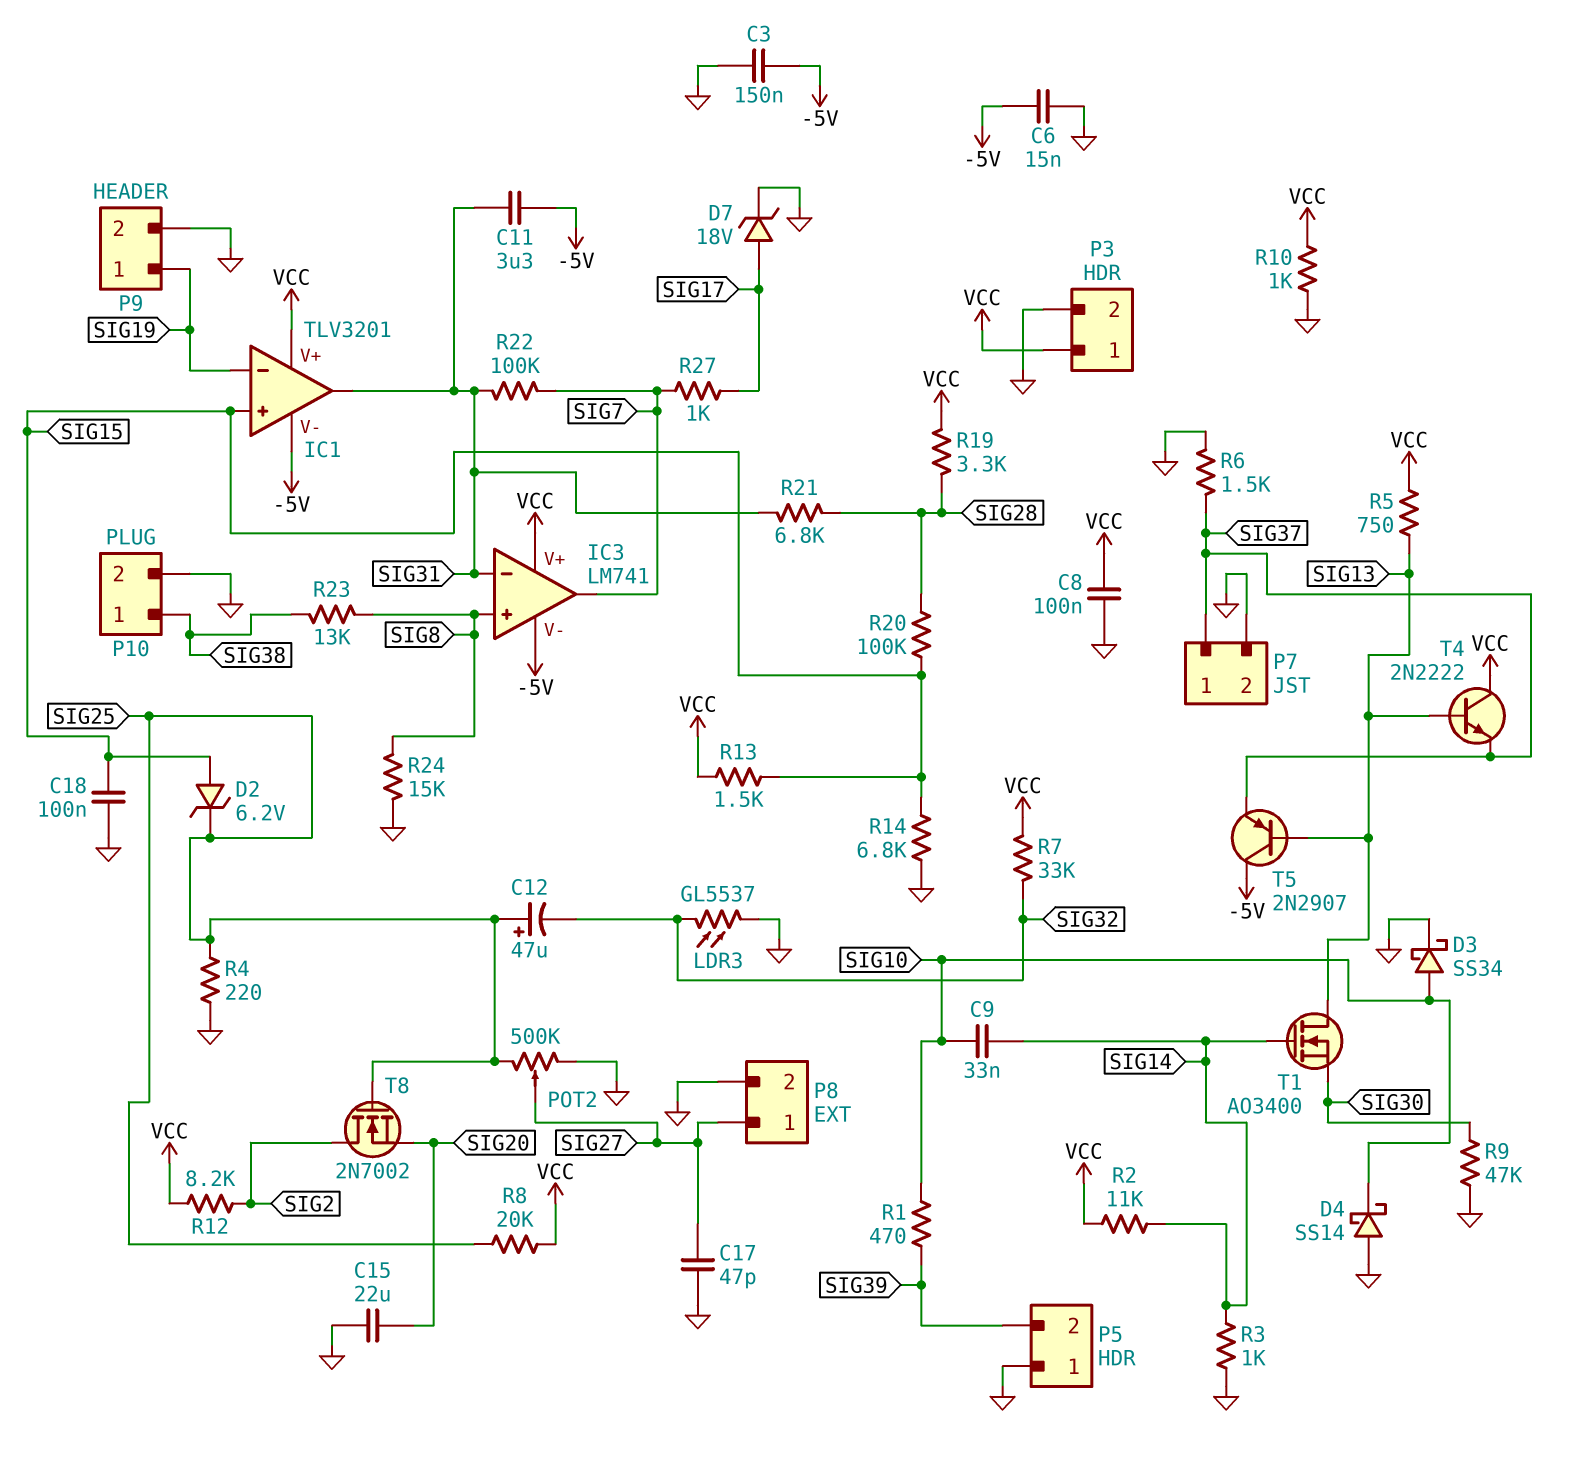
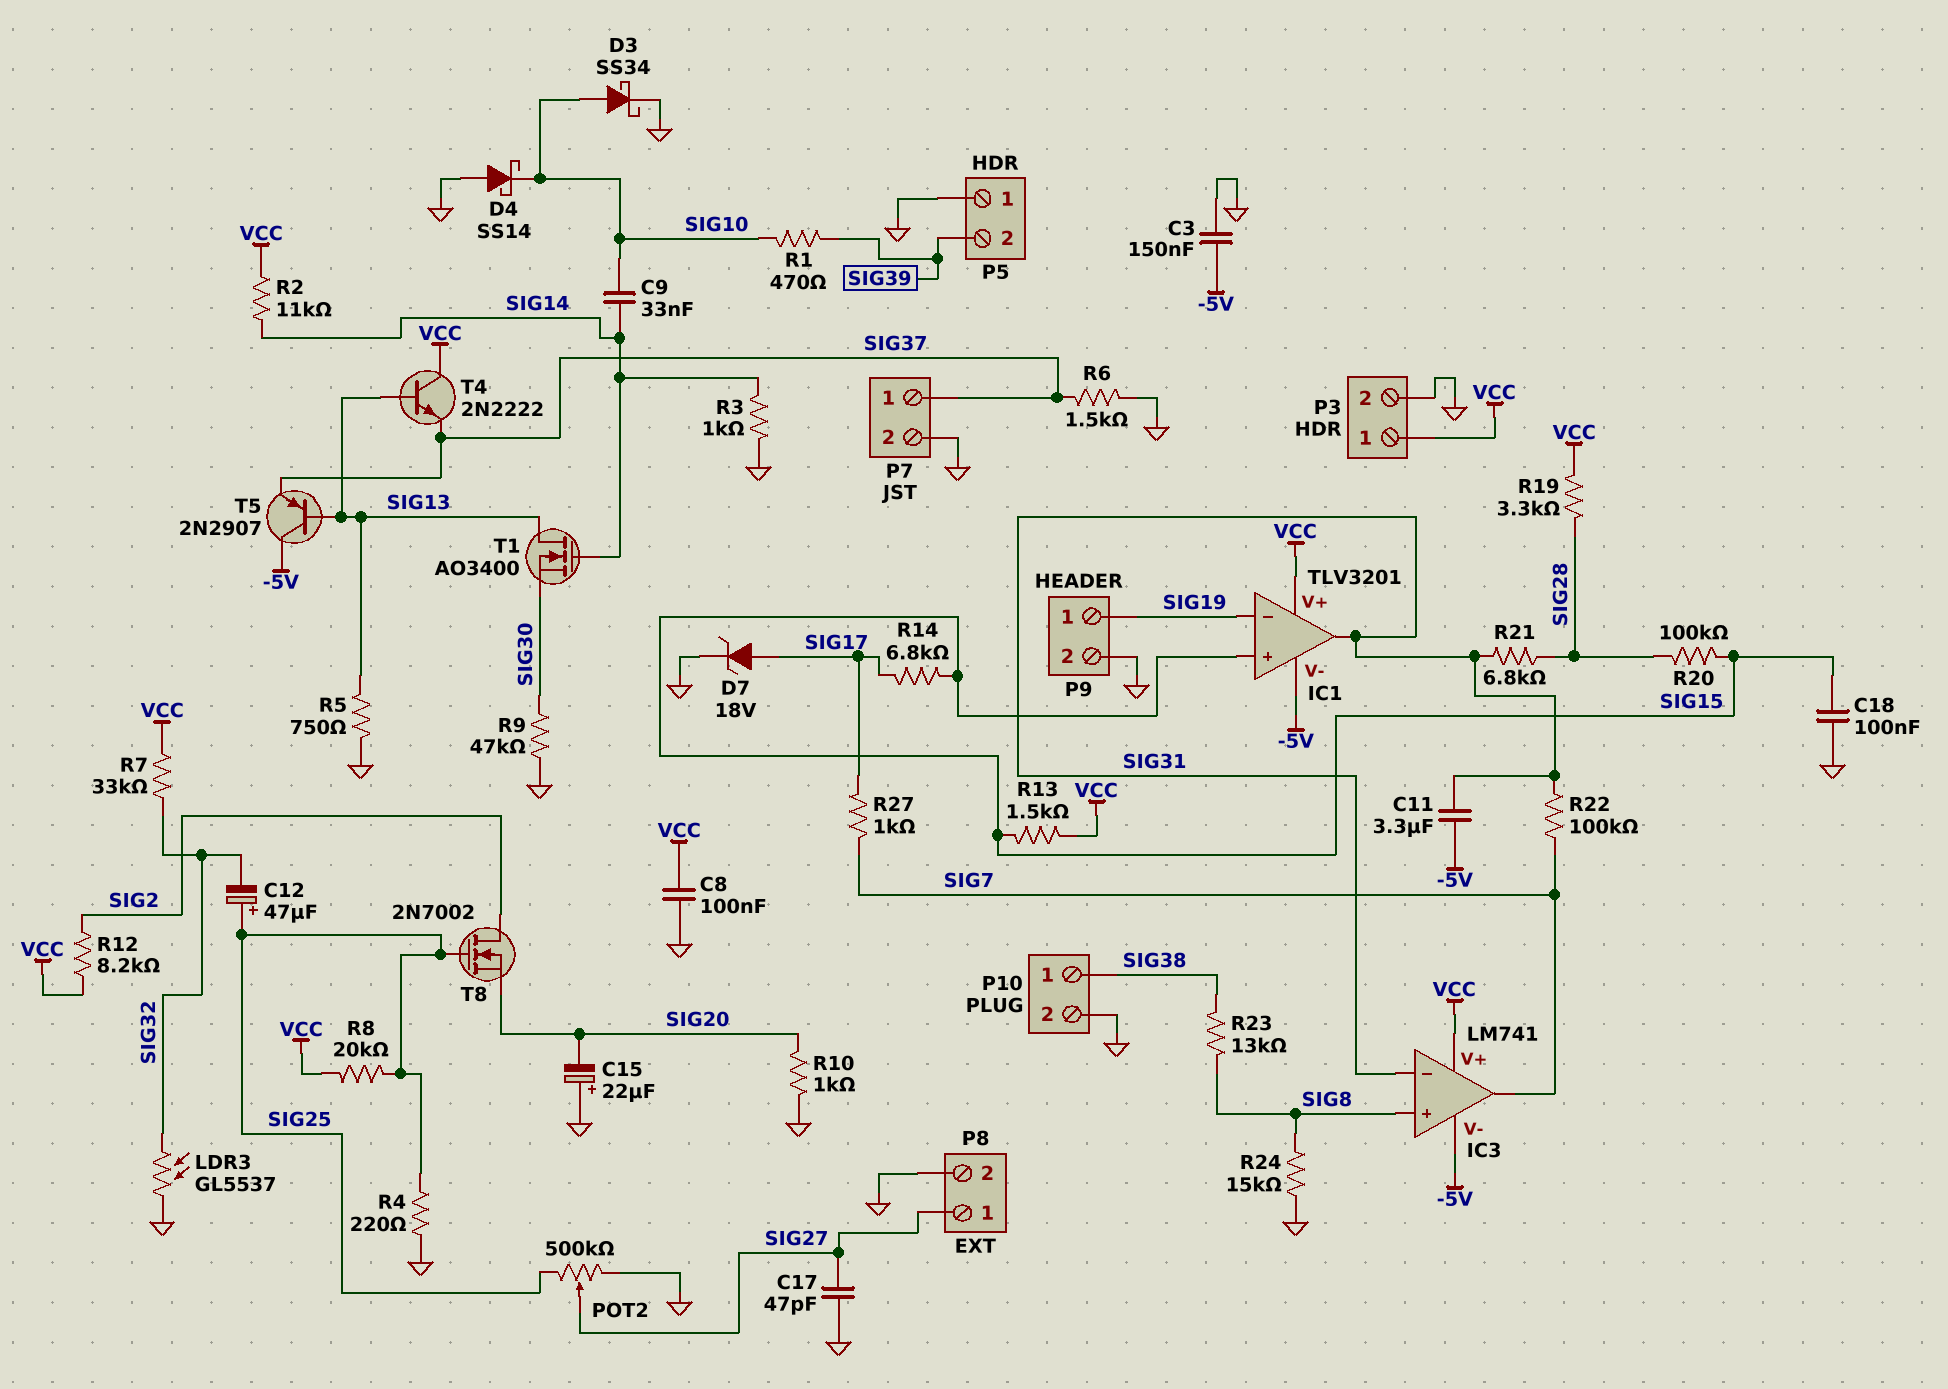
C6: 15nF (-5V, GND) -> none
C15: 22uF (GND, SIG20) -> 22uF (plus GND, minus SIG20)
D2: zener 6.2V (A SIG15, K SIG25) -> none
R5: 750 (SIG13, VCC) -> 750 (GND, SIG13)
R10: 1k (GND, VCC) -> 1k (GND, SIG20)
R14: 6.8k (GND, SIG15) -> 6.8k (SIG15, SIG17)

